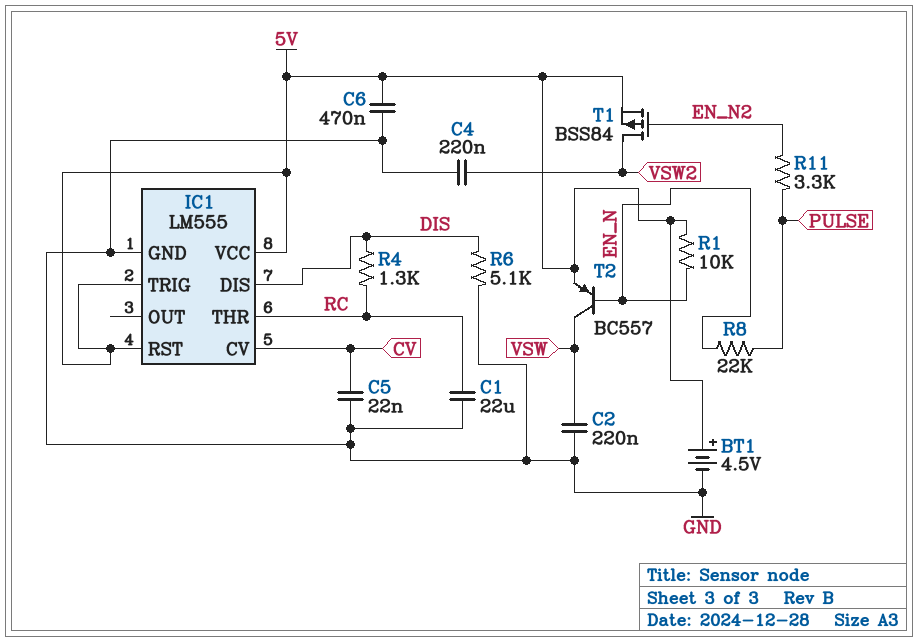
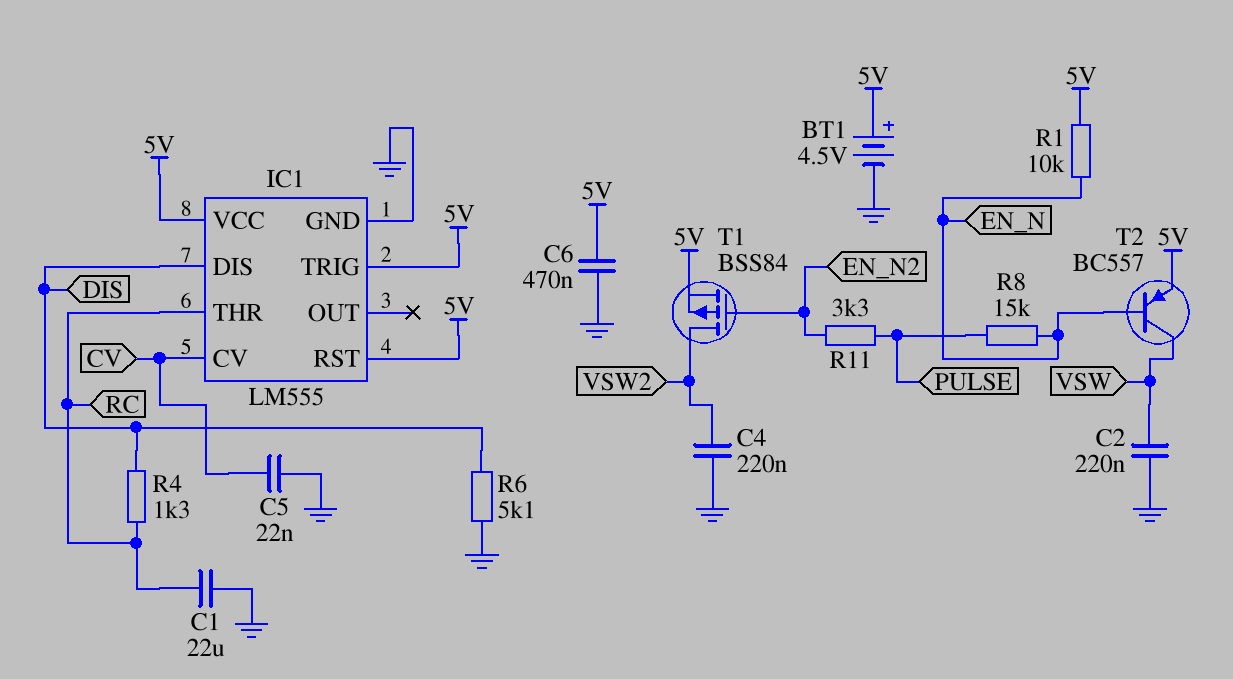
R8: 22k (EN_N, PULSE) -> 15k (EN_N, PULSE)

